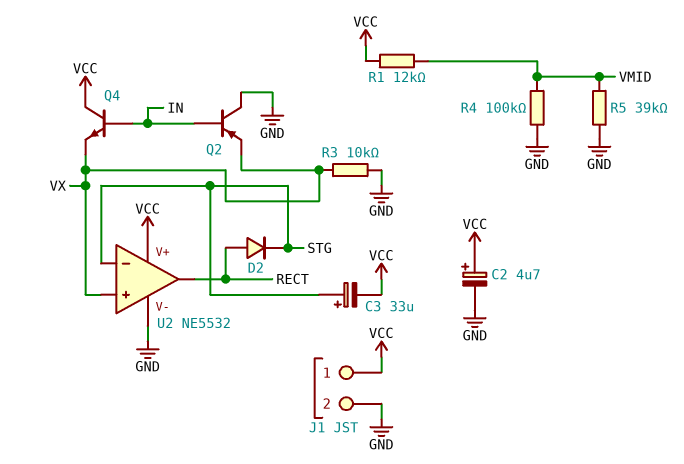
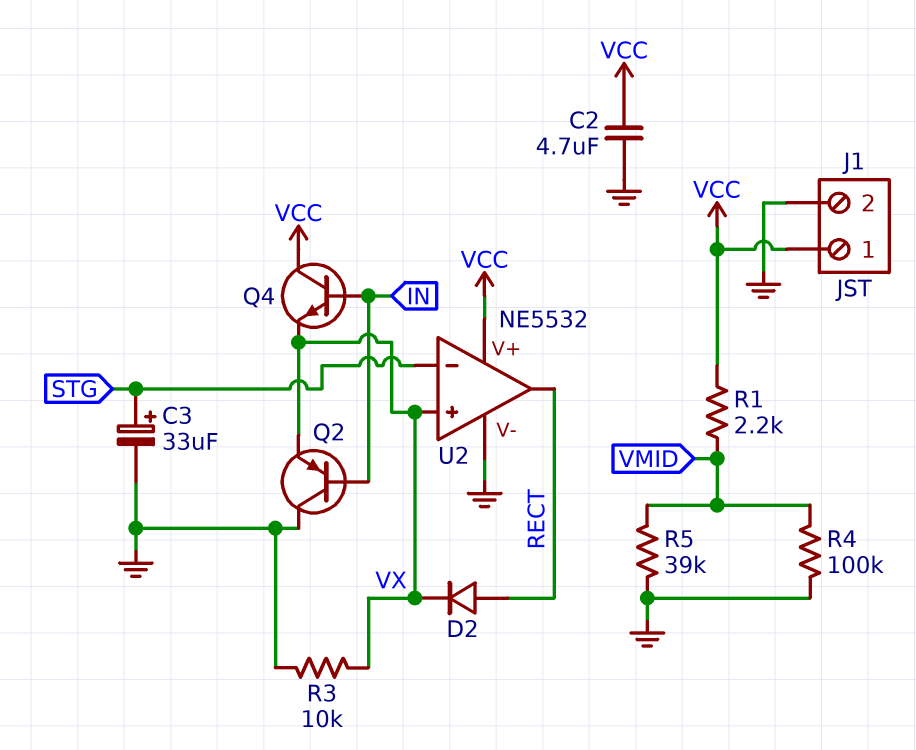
C2: 4.7uF (plus VCC, minus GND) -> 4.7uF (GND, VCC)
C3: 33uF (plus STG, minus VCC) -> 33uF (plus STG, minus GND)
D2: diode (A RECT, K STG) -> diode (A RECT, K VX)
R1: 12k (VCC, VMID) -> 2.2k (VCC, VMID)

